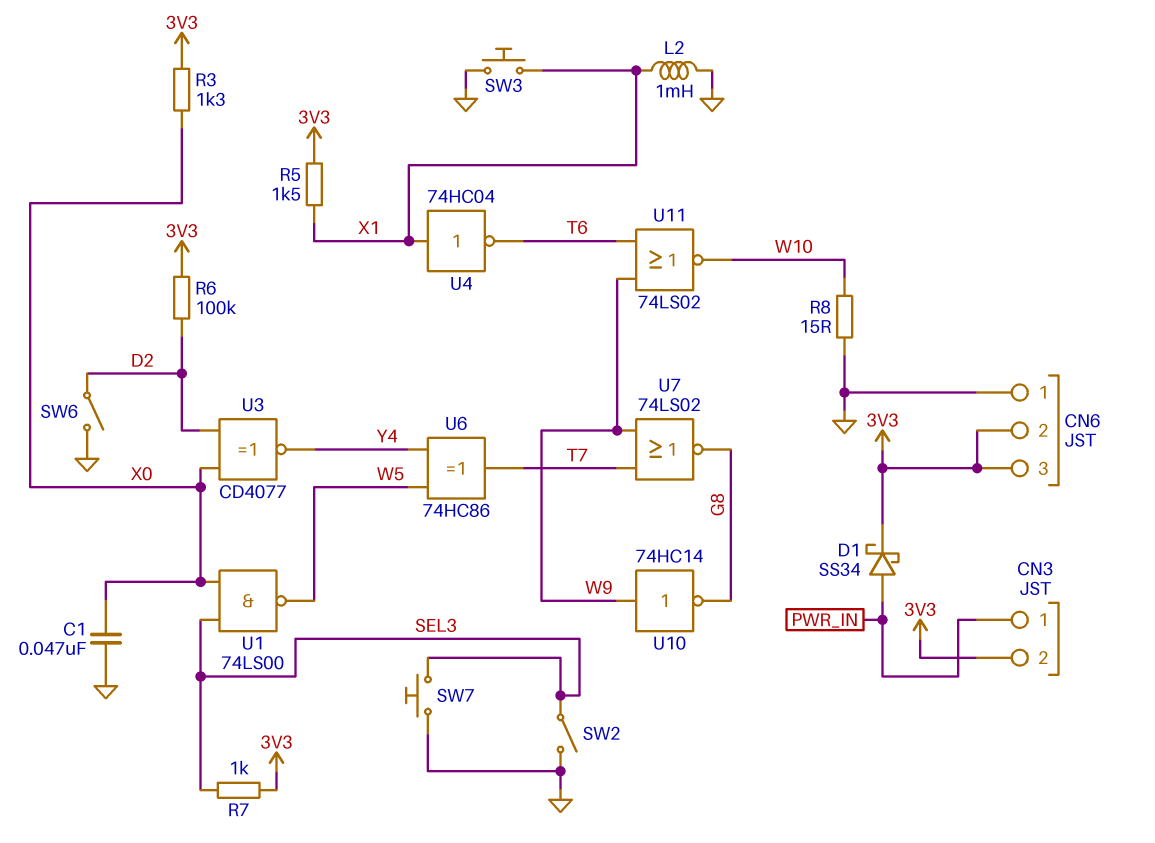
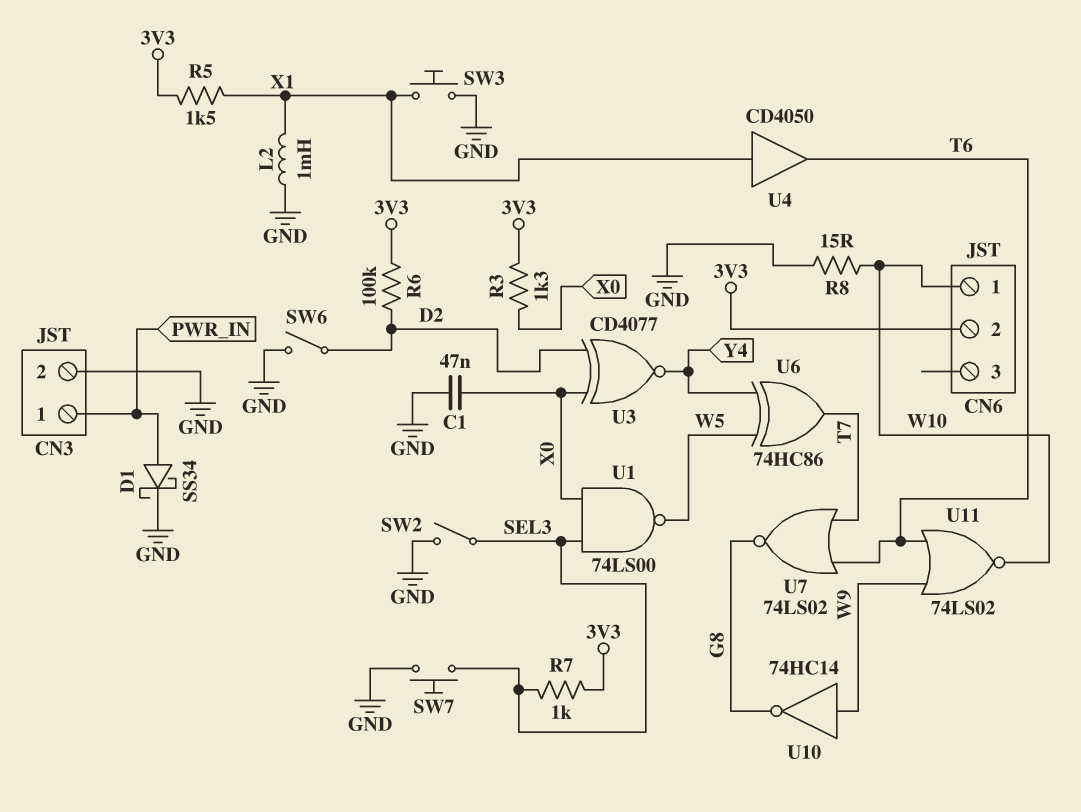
CN3 pin 2: 3V3 -> GND
CN6 pin 1: GND -> W10
CN6 pin 3: 3V3 -> none
D1: schottky SS34 (A PWR_IN, K 3V3) -> schottky SS34 (A PWR_IN, K GND)
U4: NOT 74HC04 (in X1, out T6) -> buffer CD4050 (in X1, out T6)
U7: NOR 74LS02 (in T7, in W9, out G8) -> NOR 74LS02 (in T6, in T7, out G8)

